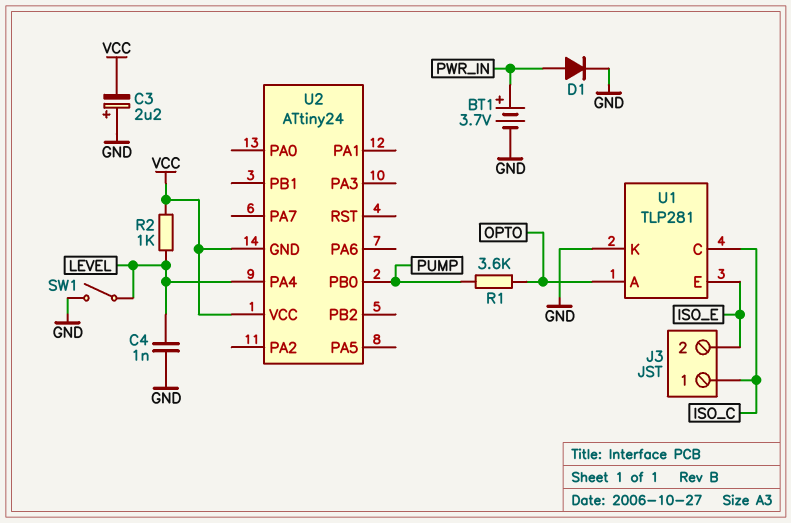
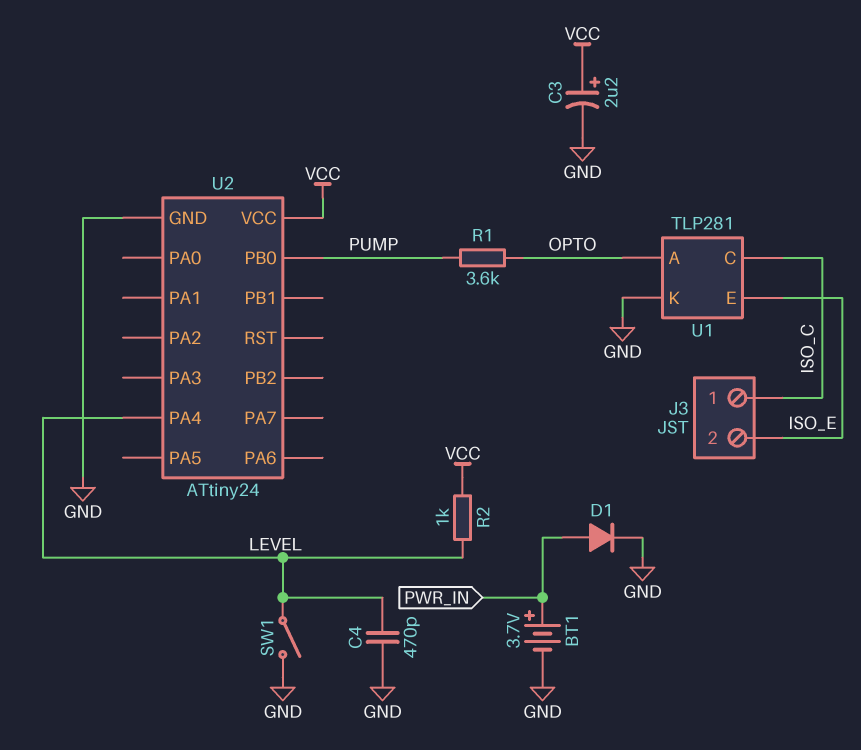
C3: 2.2uF (plus GND, minus VCC) -> 2.2uF (plus VCC, minus GND)
C4: 1nF (GND, LEVEL) -> 470pF (GND, LEVEL)
U2 pin GND: VCC -> GND

